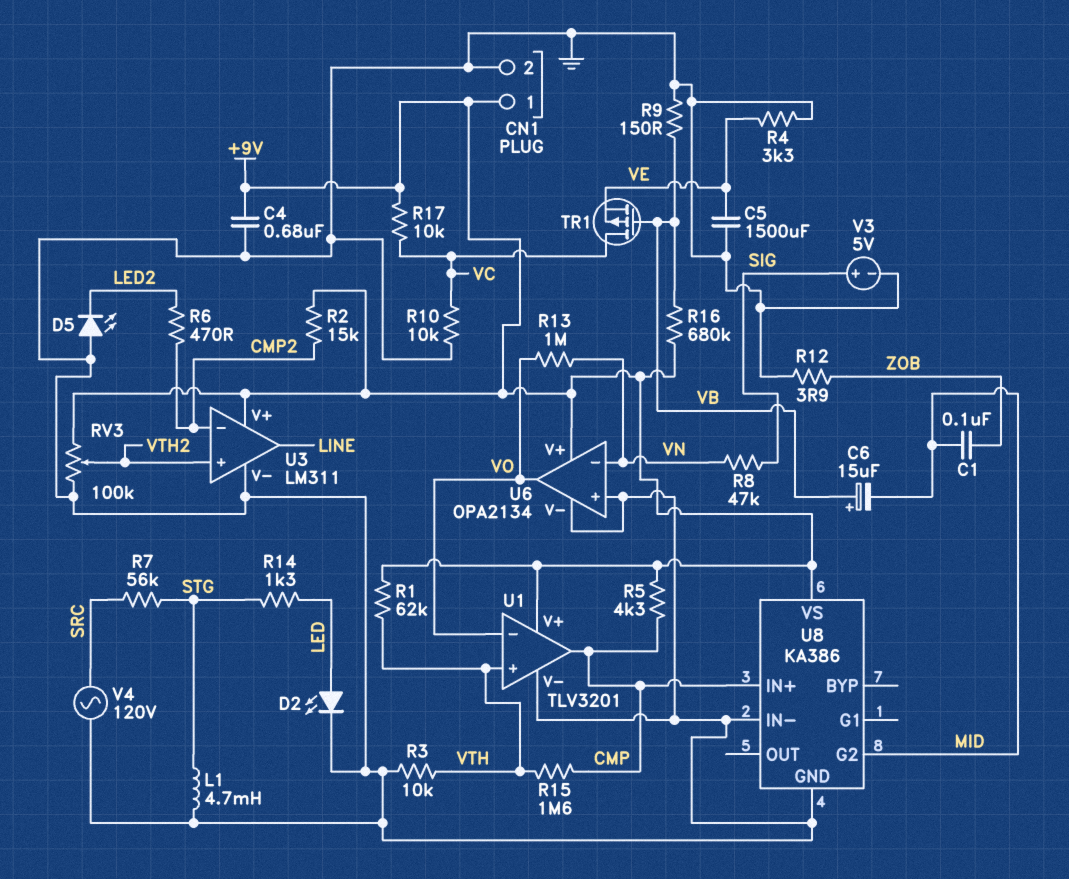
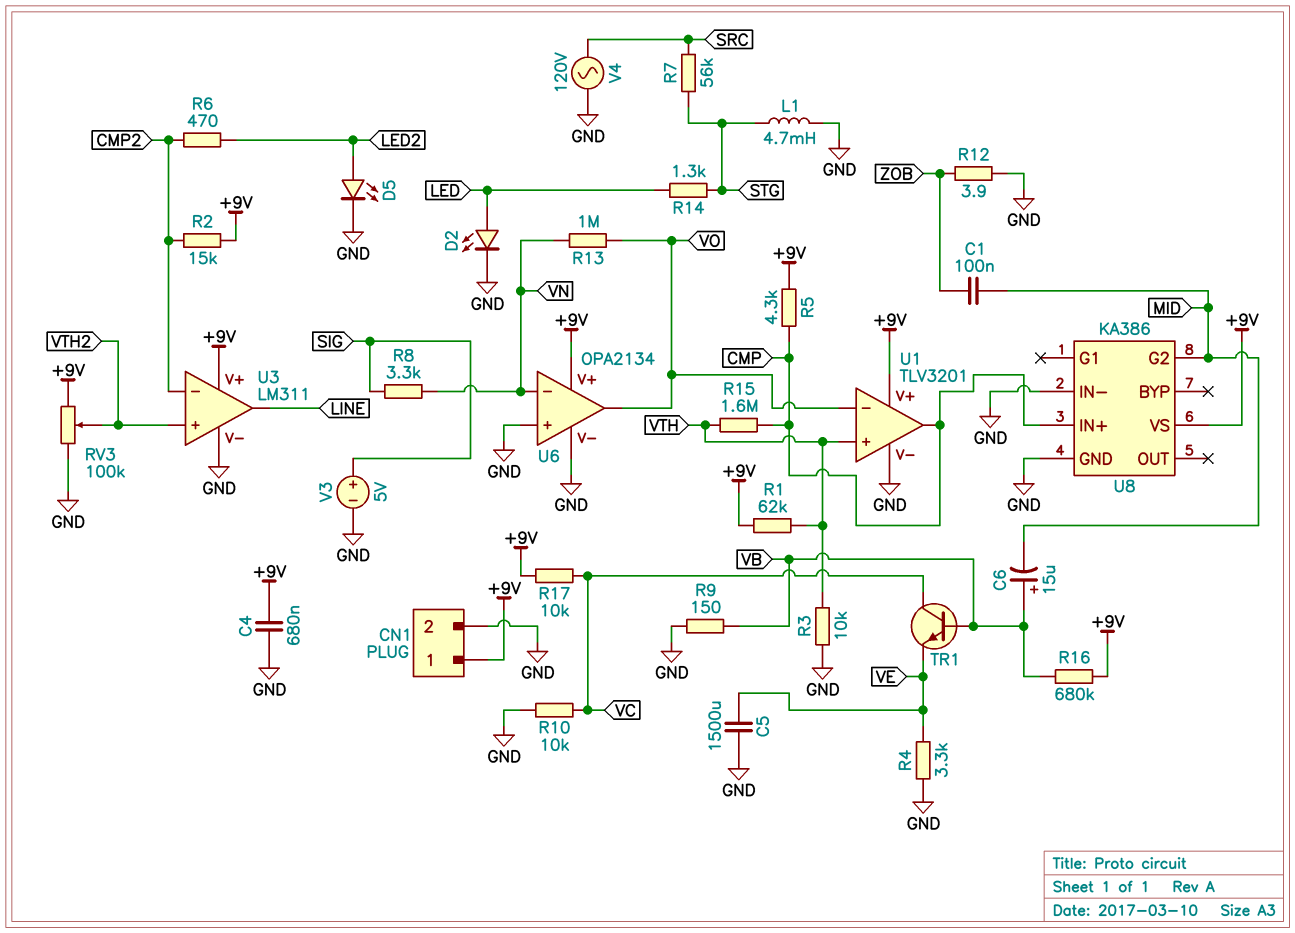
D5: LED (A GND, K LED2) -> LED (A LED2, K GND)
R8: 47k (SIG, VN) -> 3.3k (SIG, VN)
TR1: PMOS (G VB, D VC, S VE) -> NPN (B VB, C VC, E VE)

